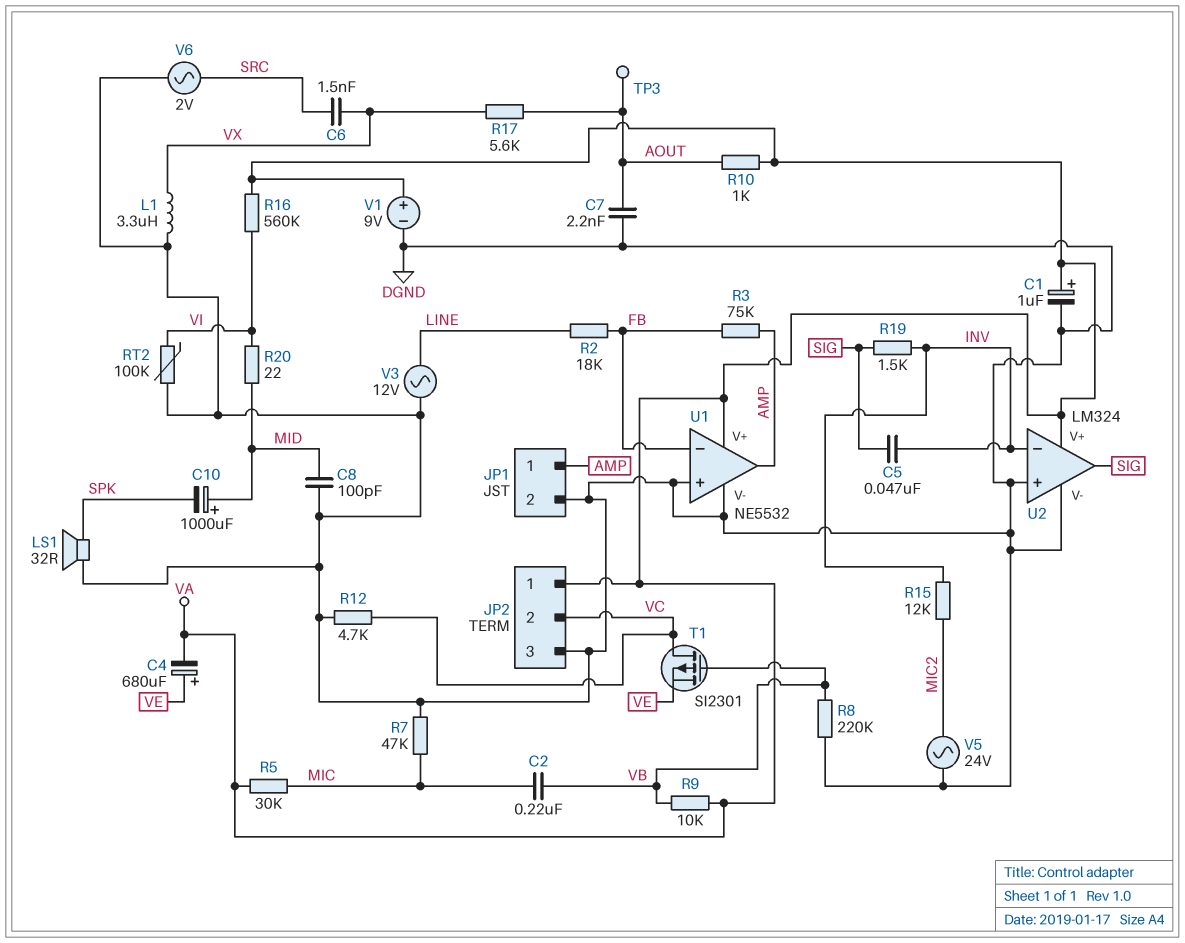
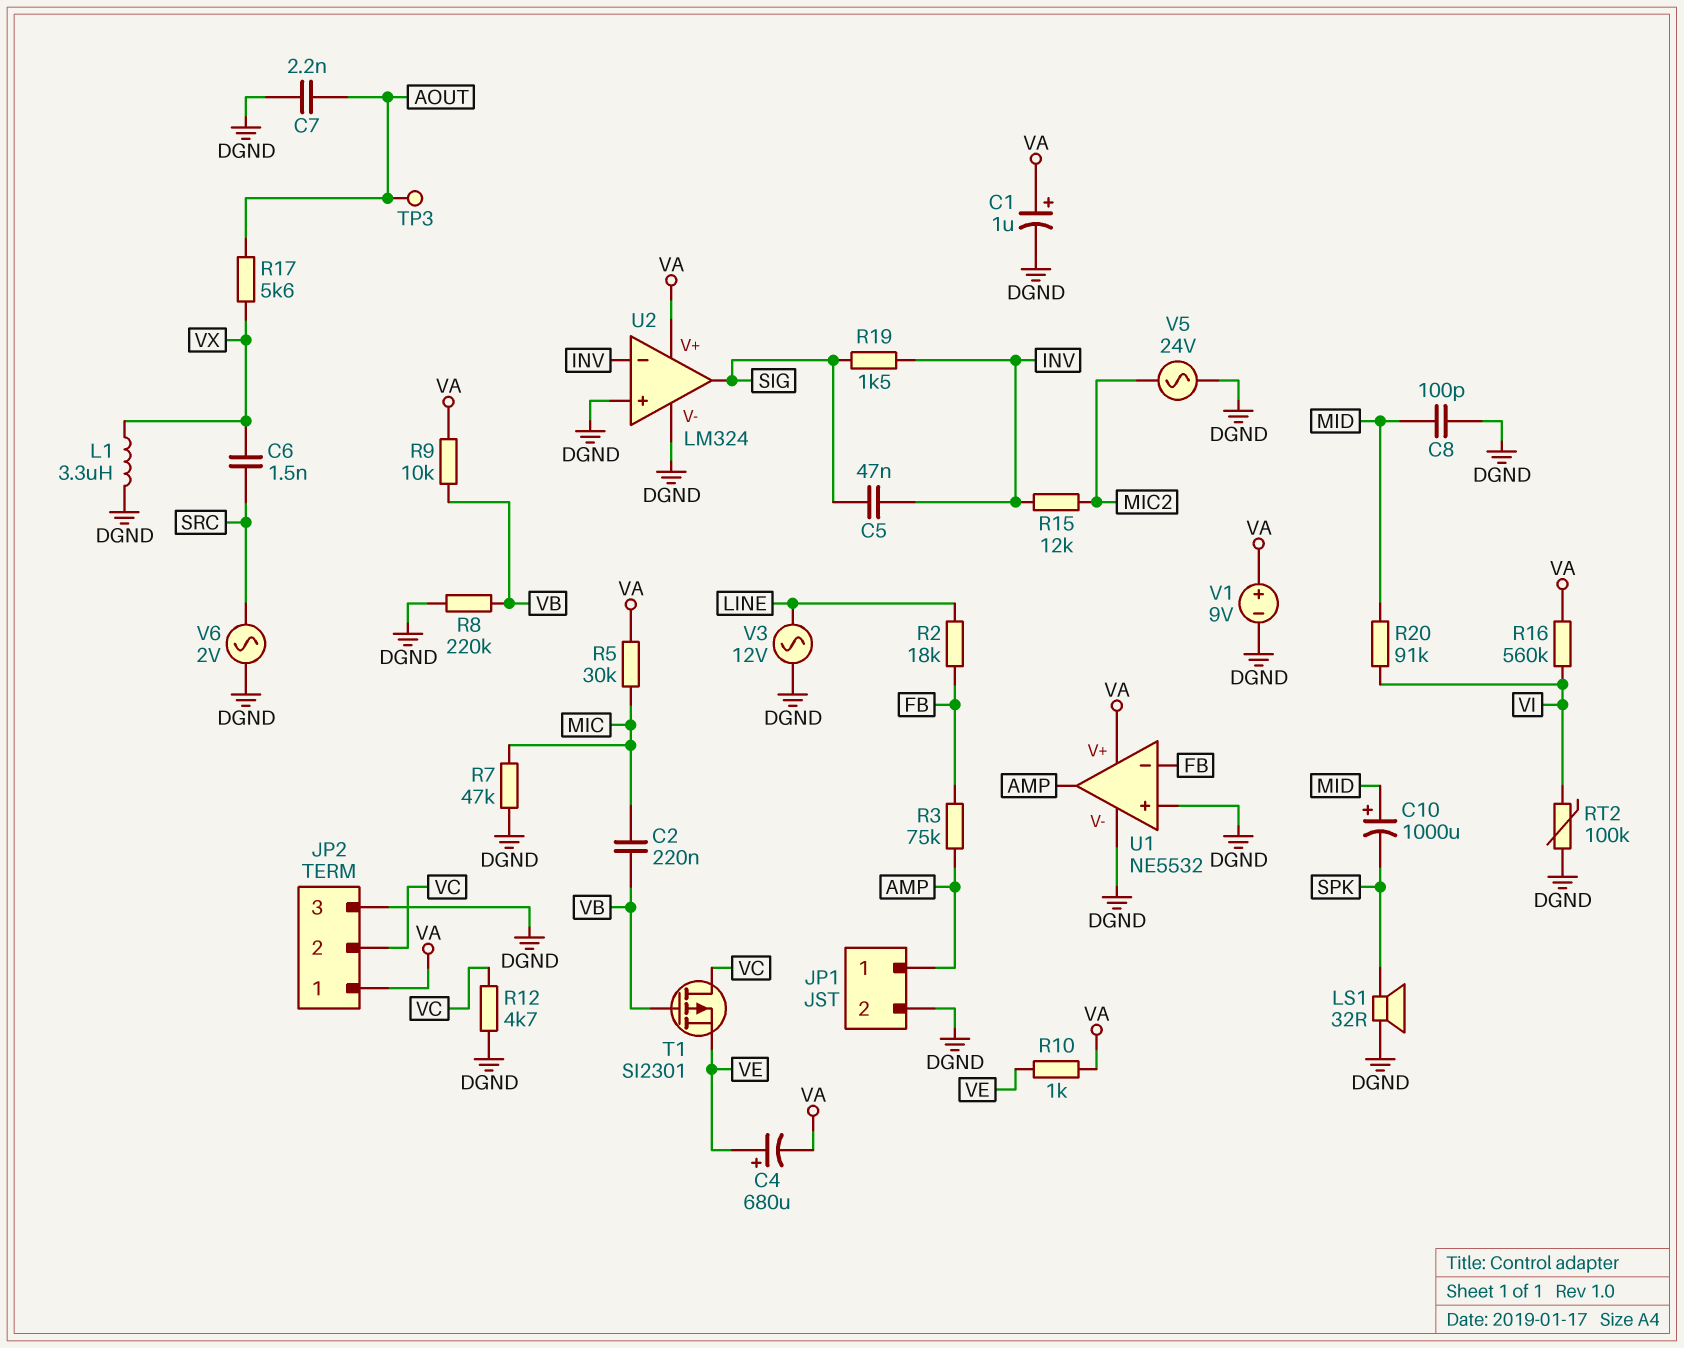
R10: 1k (AOUT, VA) -> 1k (VA, VE)
R20: 22 (MID, VI) -> 91k (MID, VI)

